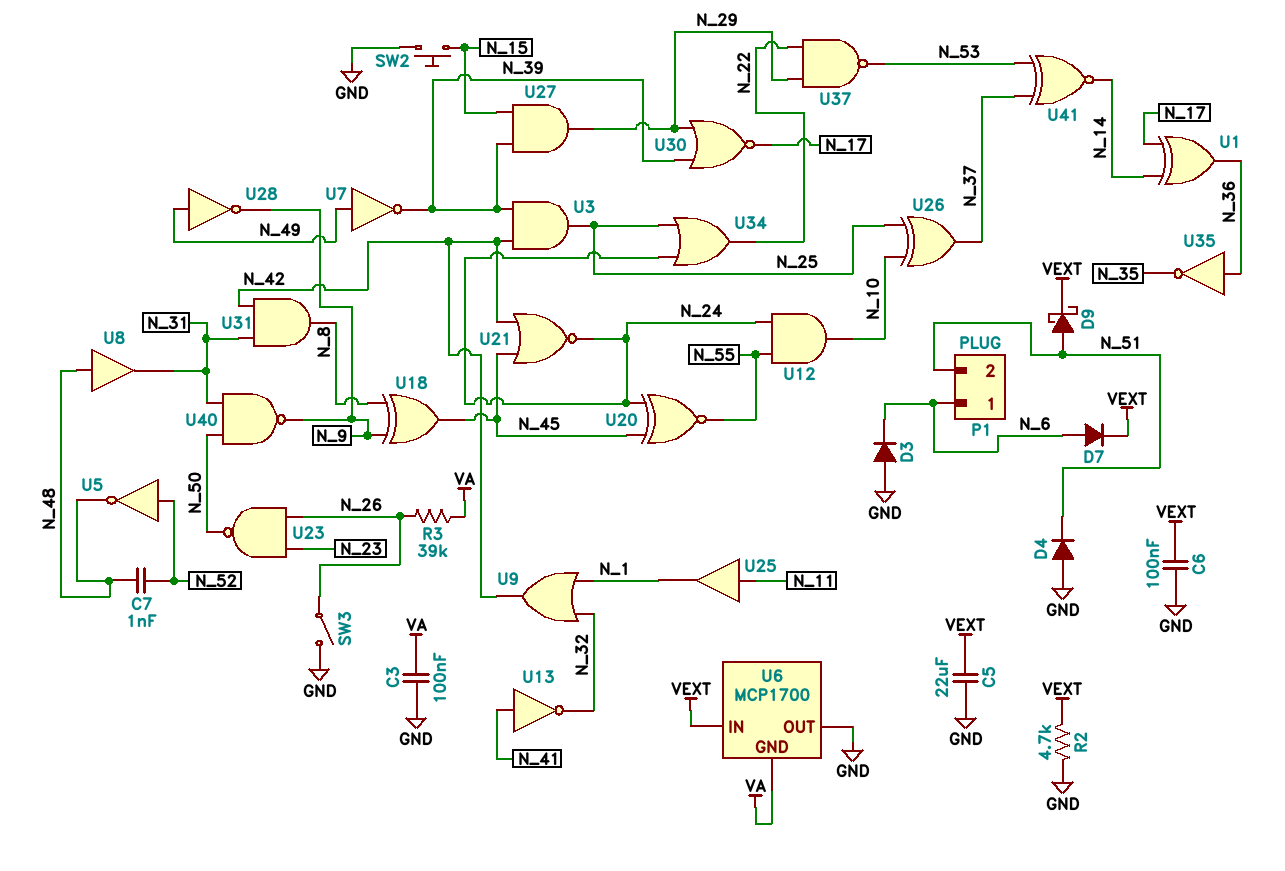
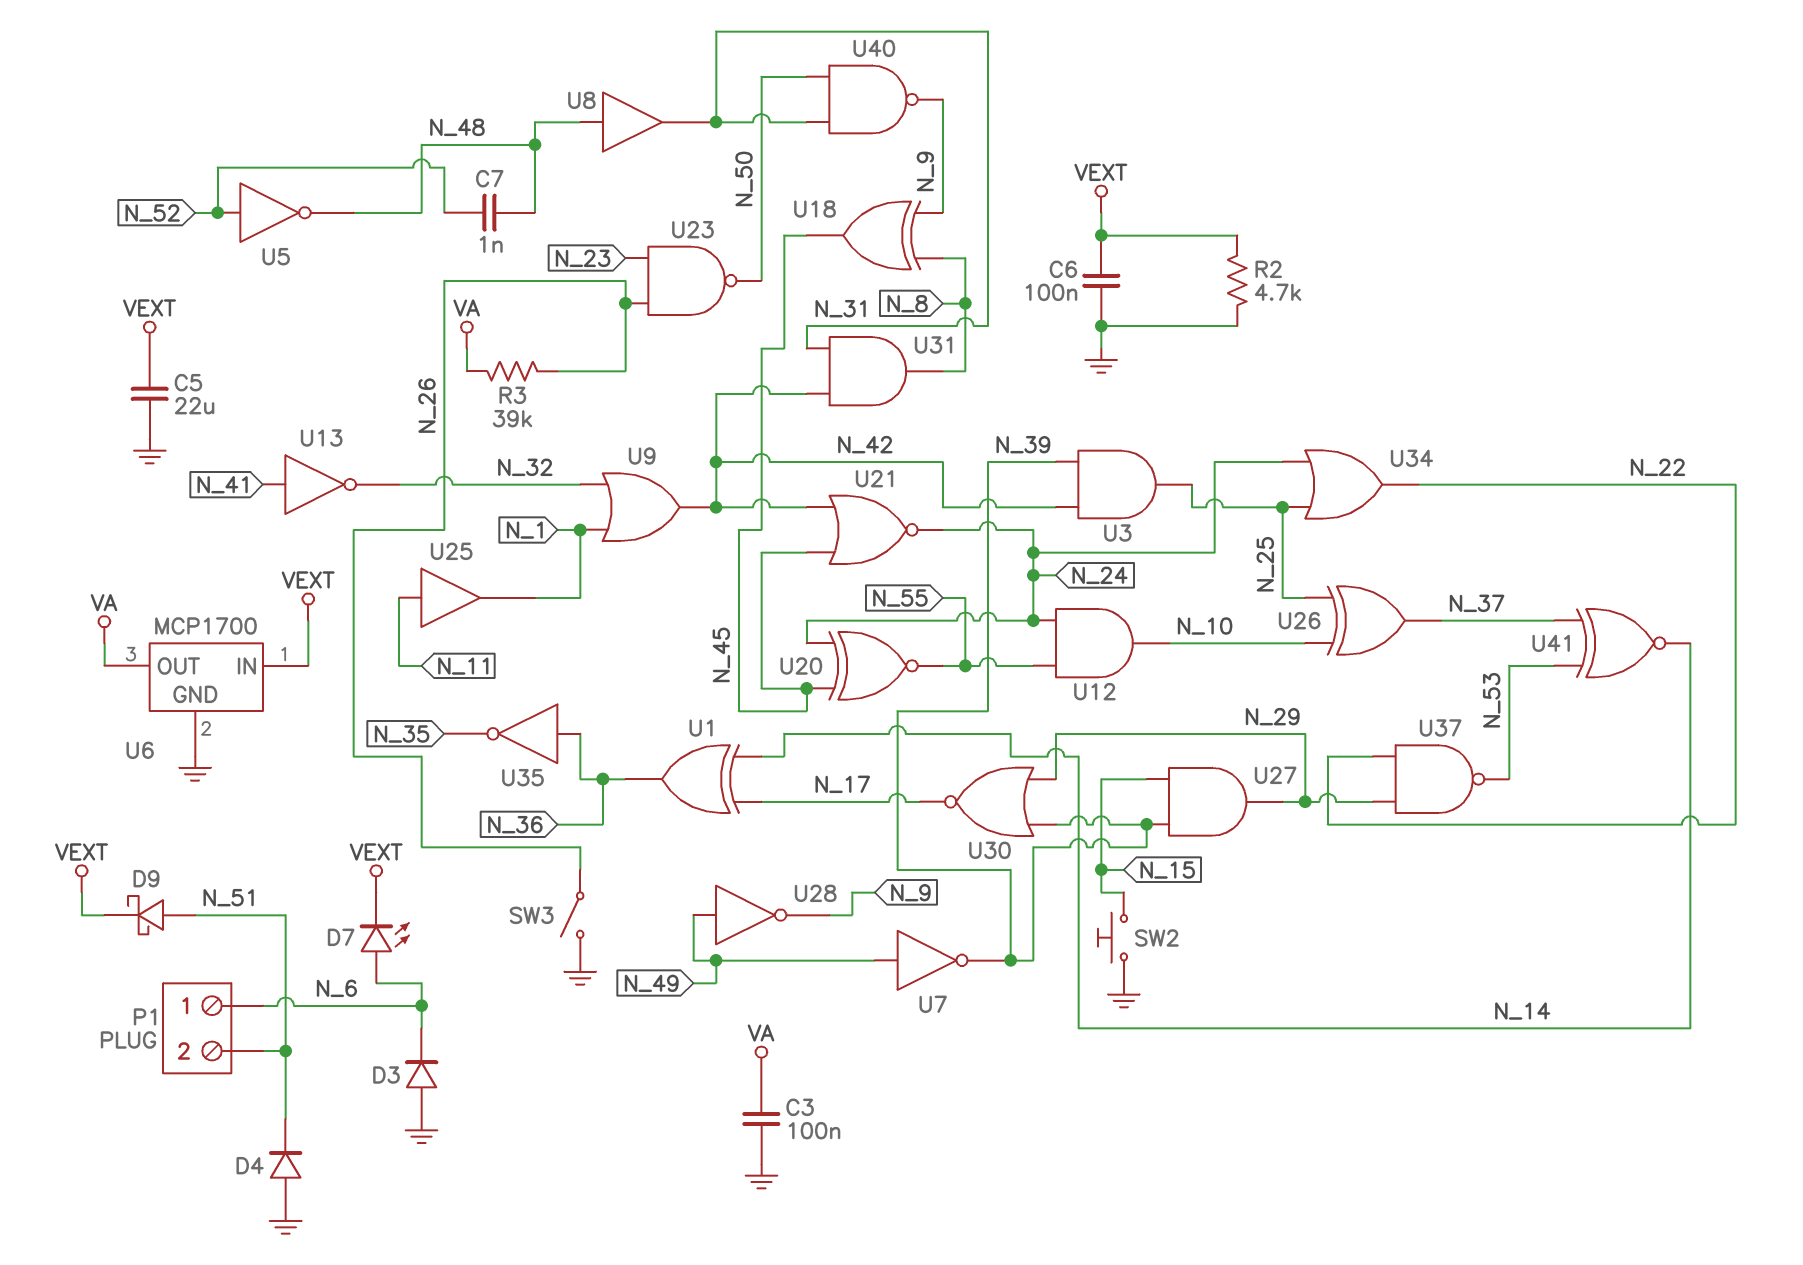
D7: diode (A N_6, K VEXT) -> LED (A N_6, K VEXT)
U6 pin GND: VA -> GND
U6 pin OUT: GND -> VA

